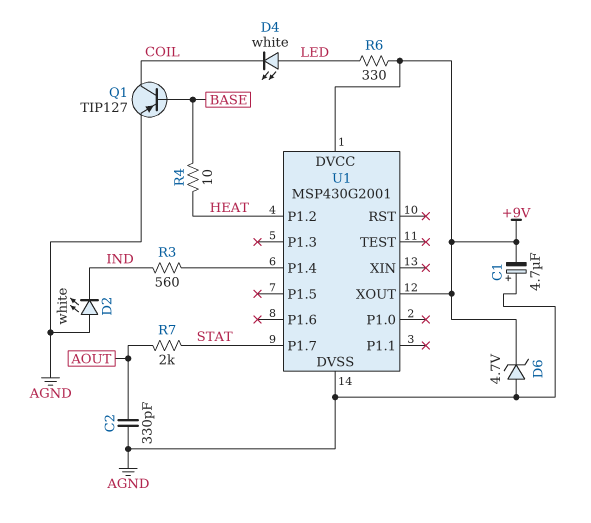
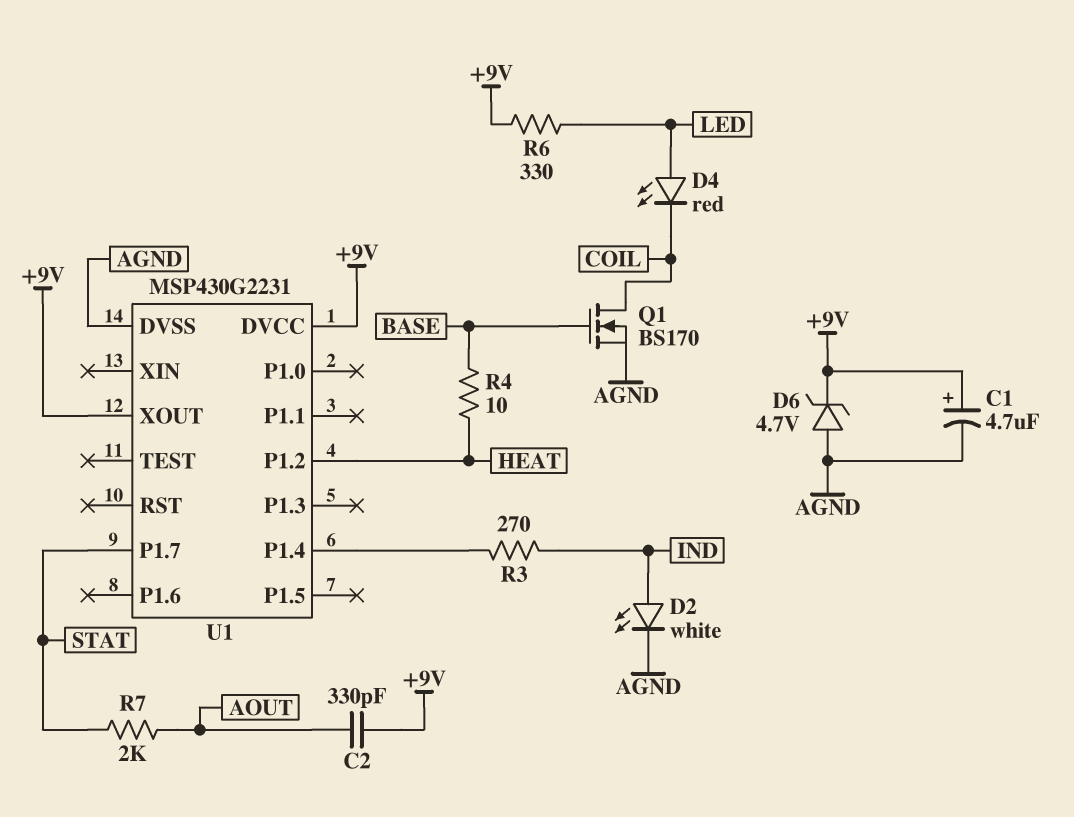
C1: 4.7uF (plus AGND, minus +9V) -> 4.7uF (plus +9V, minus AGND)
C2: 330pF (AGND, AOUT) -> 330pF (+9V, AOUT)
D2: LED white (A AGND, K IND) -> LED white (A IND, K AGND)
D4: LED white (A LED, K COIL) -> LED red (A LED, K COIL)
Q1: PNP TIP127 (B BASE, C COIL, E AGND) -> NMOS BS170 (G BASE, D COIL, S AGND)
R3: 560 (IND, U1/P1.4) -> 270 (IND, U1/P1.4)
U1: MSP430G2001 -> MSP430G2231

